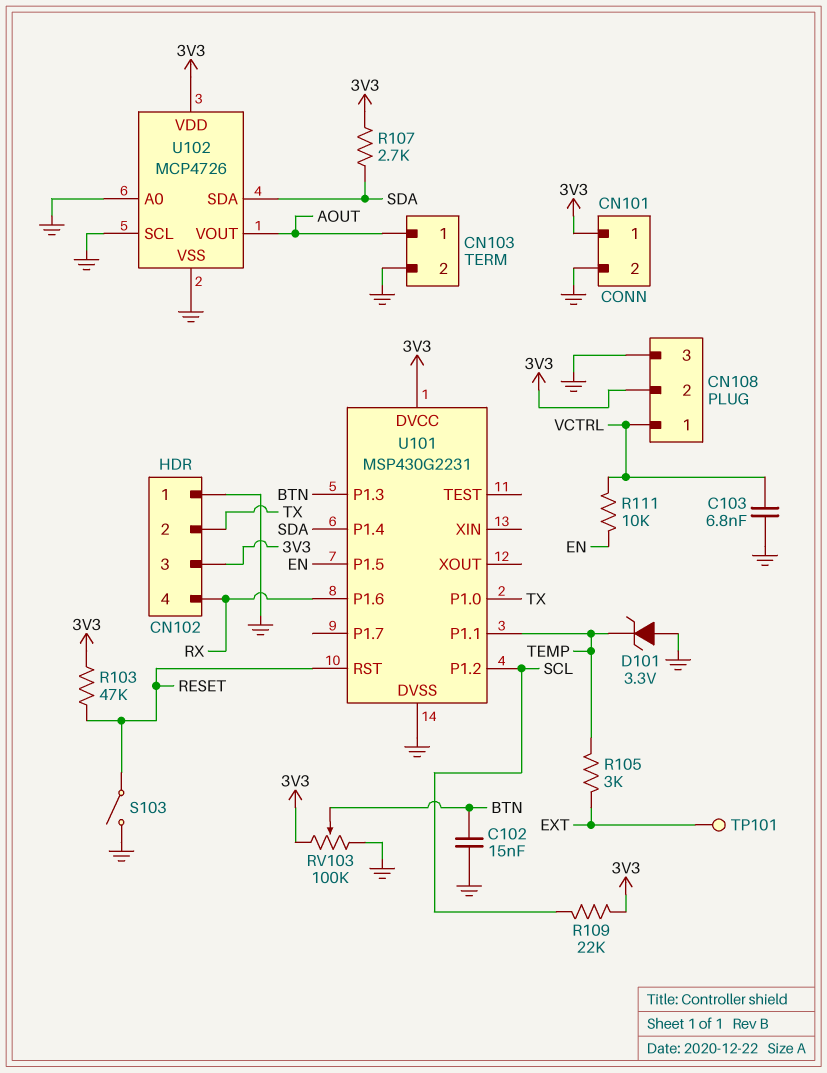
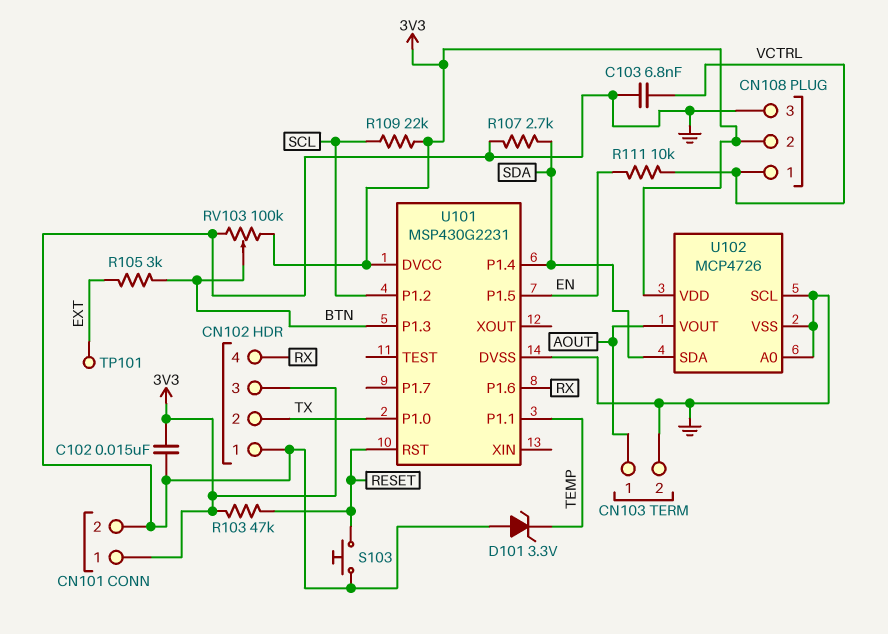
C102: 15nF (BTN, GND) -> 15nF (3V3, GND)
R105: 3k (EXT, TEMP) -> 3k (BTN, EXT)
R107: 2.7k (3V3, SDA) -> 2.7k (GND, SDA)
S103: switch (GND, RESET) -> button (GND, RESET)

